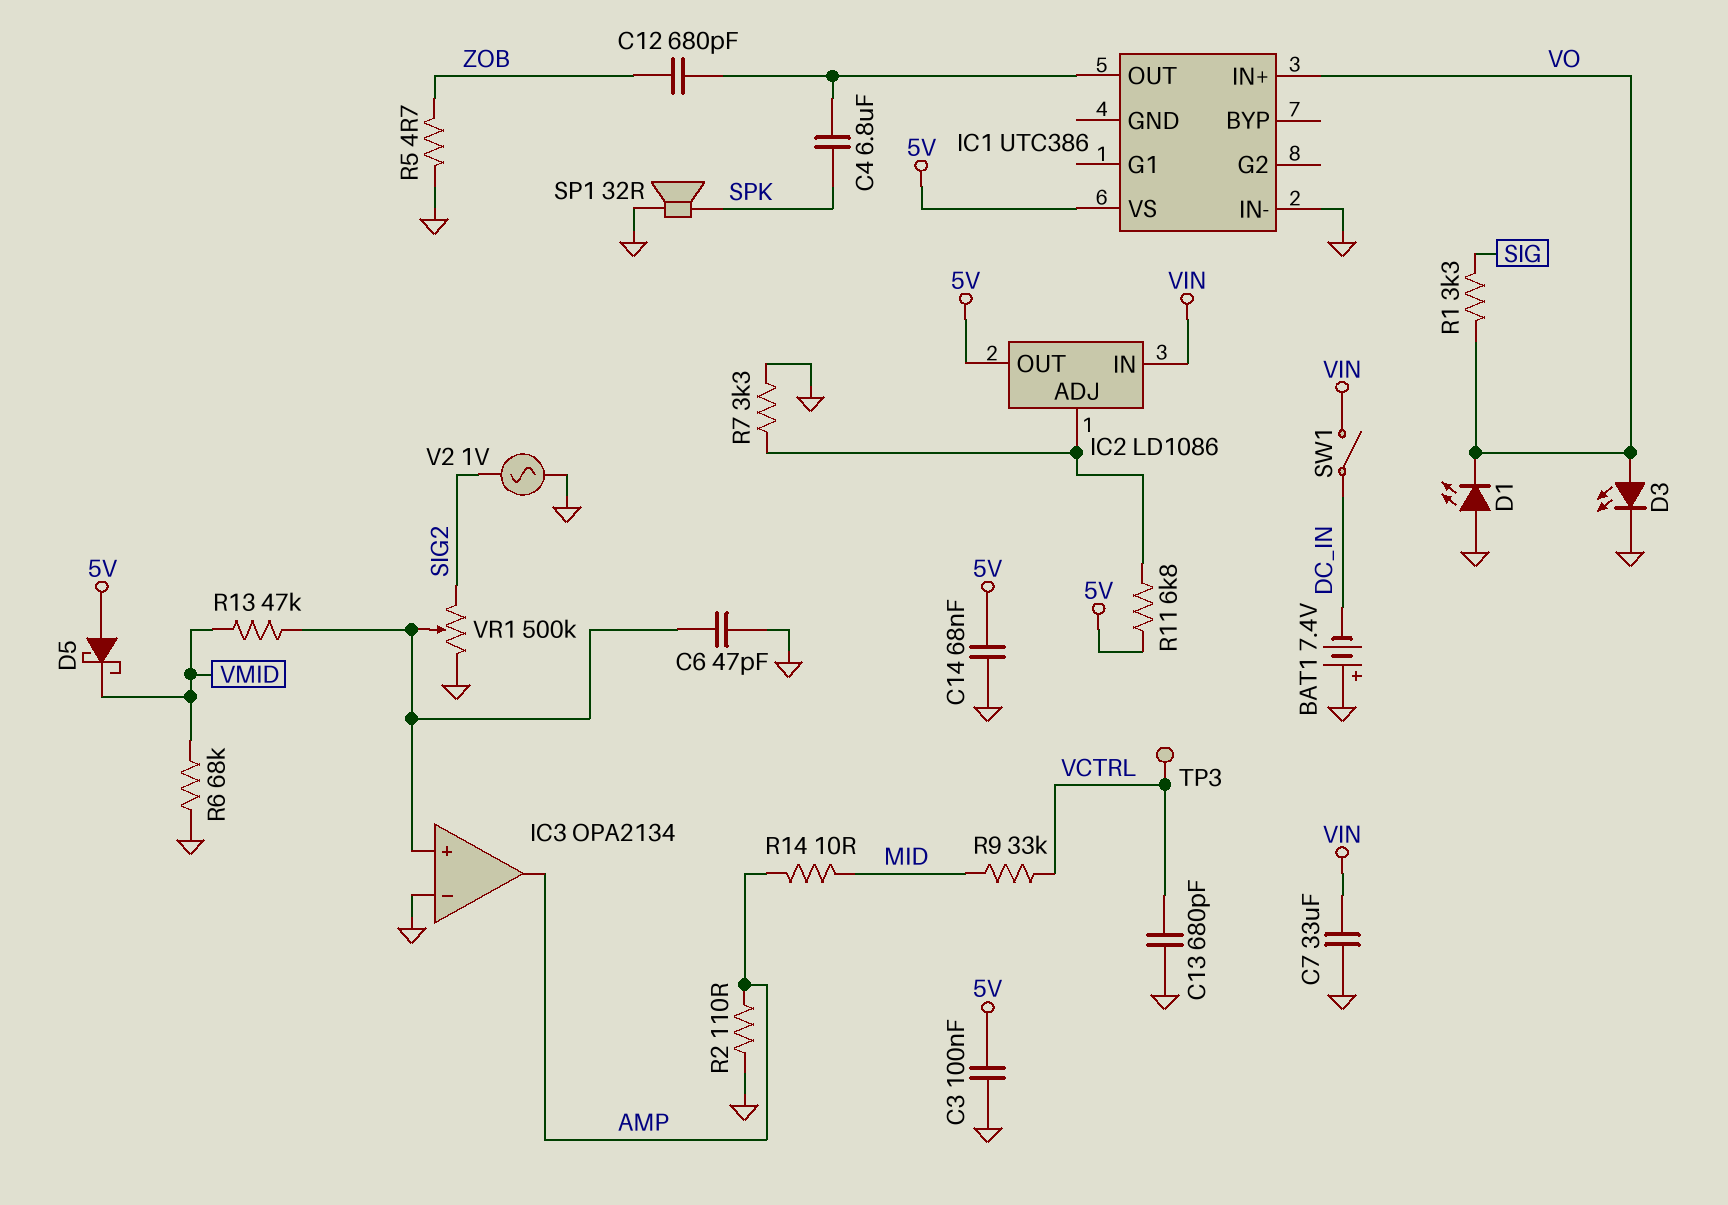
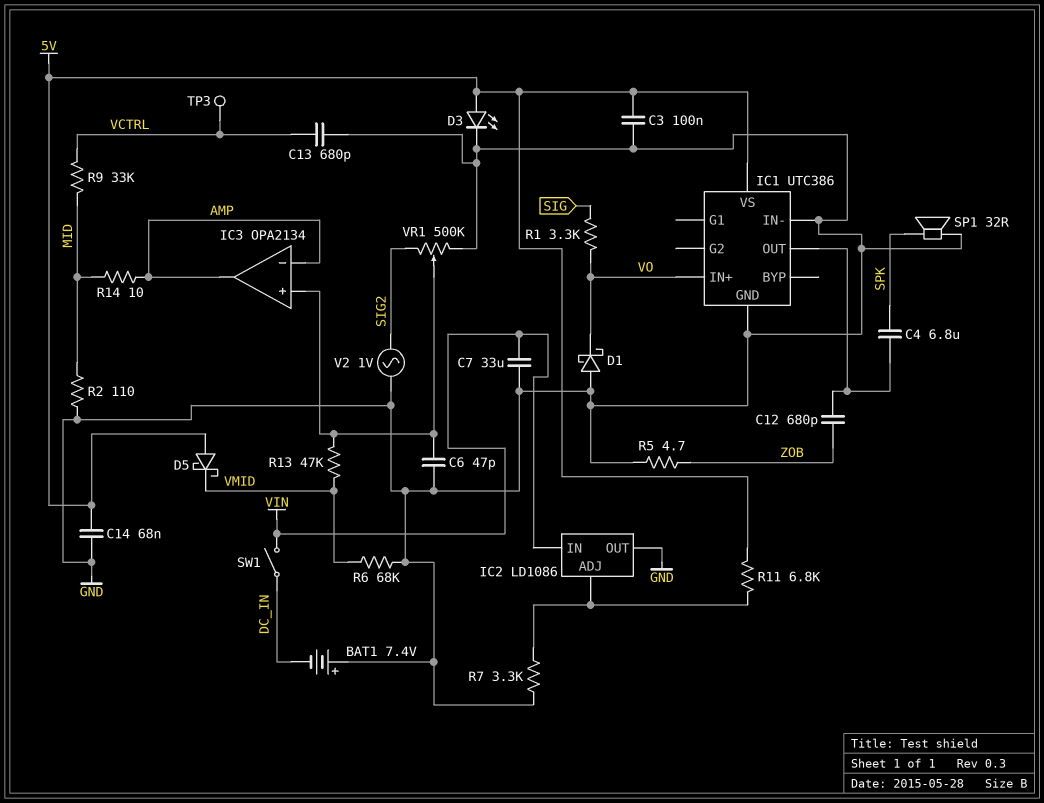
D1: LED (A GND, K VO) -> schottky (A GND, K VO)
D3: LED (A VO, K GND) -> LED (A 5V, K GND)
IC1 pin GND: none -> GND
IC2 pin OUT: 5V -> GND
IC3 pin in-: GND -> AMP
R2: 110 (AMP, GND) -> 110 (GND, MID)

